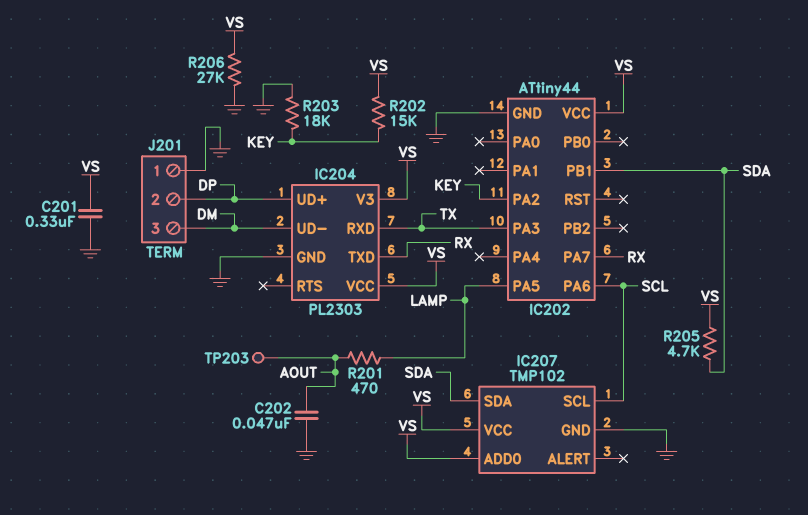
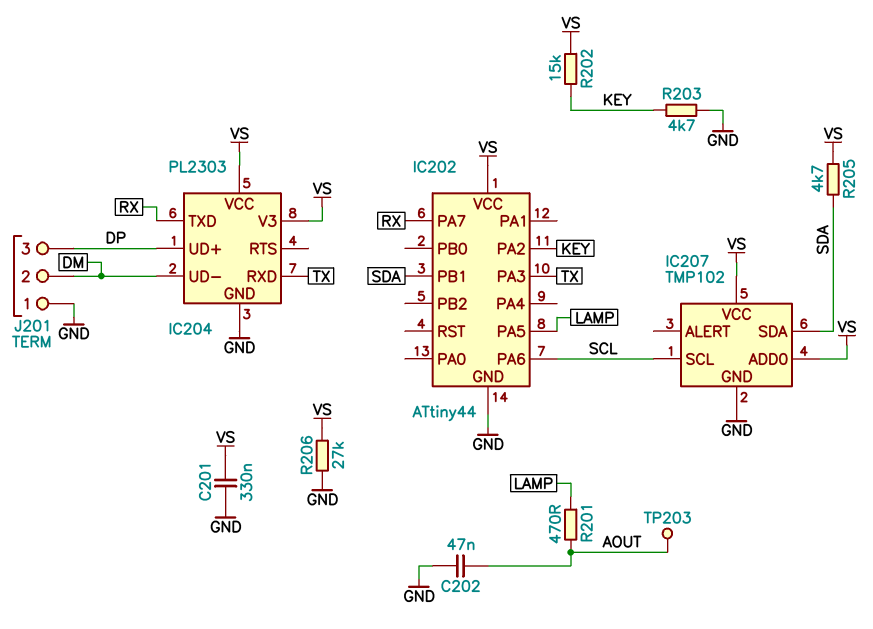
J201 pin 2: DP -> DM
J201 pin 3: DM -> DP
R203: 18k (GND, KEY) -> 4.7k (GND, KEY)

